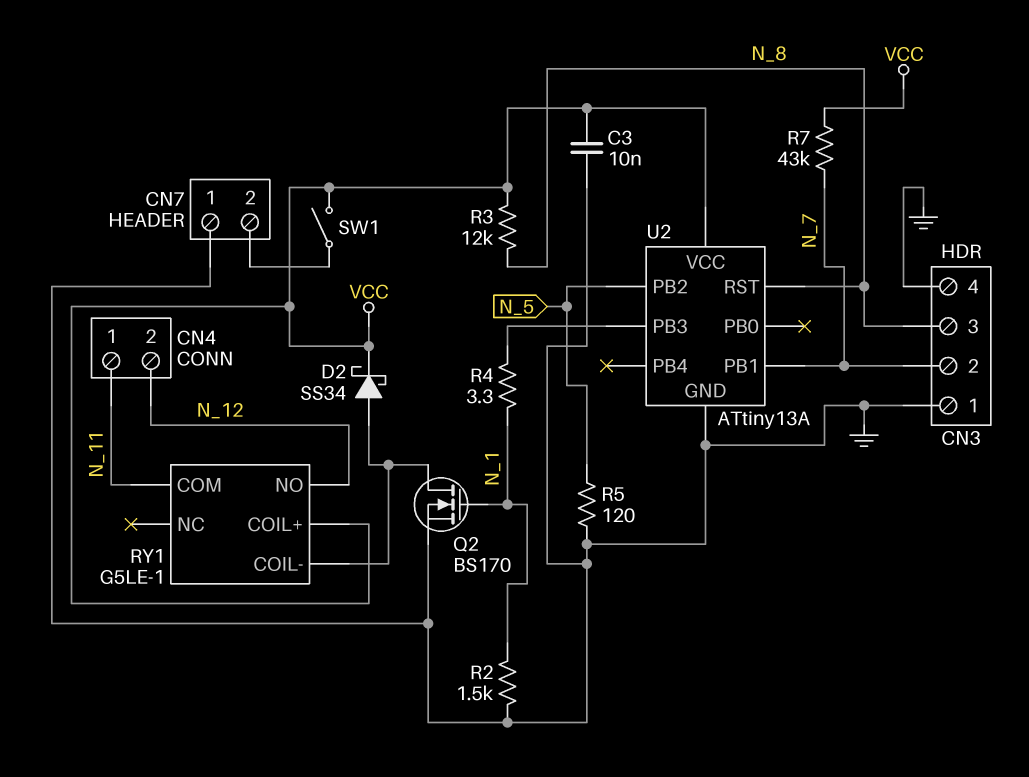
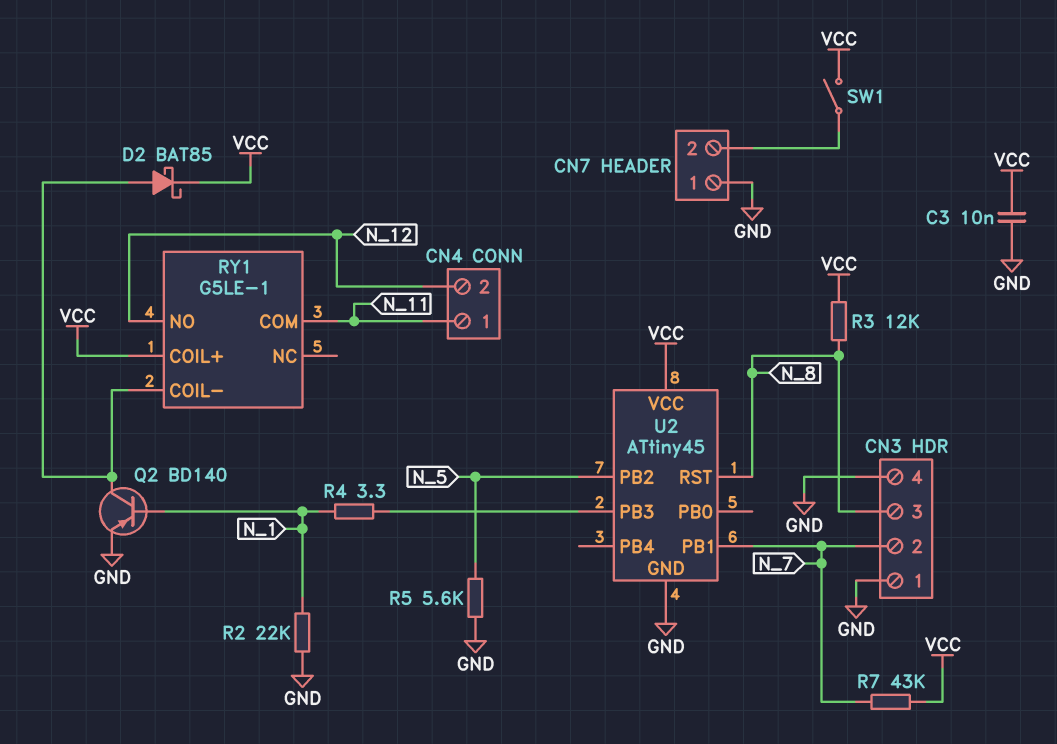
D2: schottky SS34 (A RY1/COIL-, K VCC) -> schottky BAT85 (A RY1/COIL-, K VCC)
Q2: NMOS BS170 (G N_1, D RY1/COIL-, S GND) -> PNP BD140 (B N_1, C RY1/COIL-, E GND)
R2: 1.5k (GND, N_1) -> 22k (GND, N_1)
R5: 120 (GND, N_5) -> 5.6k (GND, N_5)
U2: ATtiny13A -> ATtiny45

